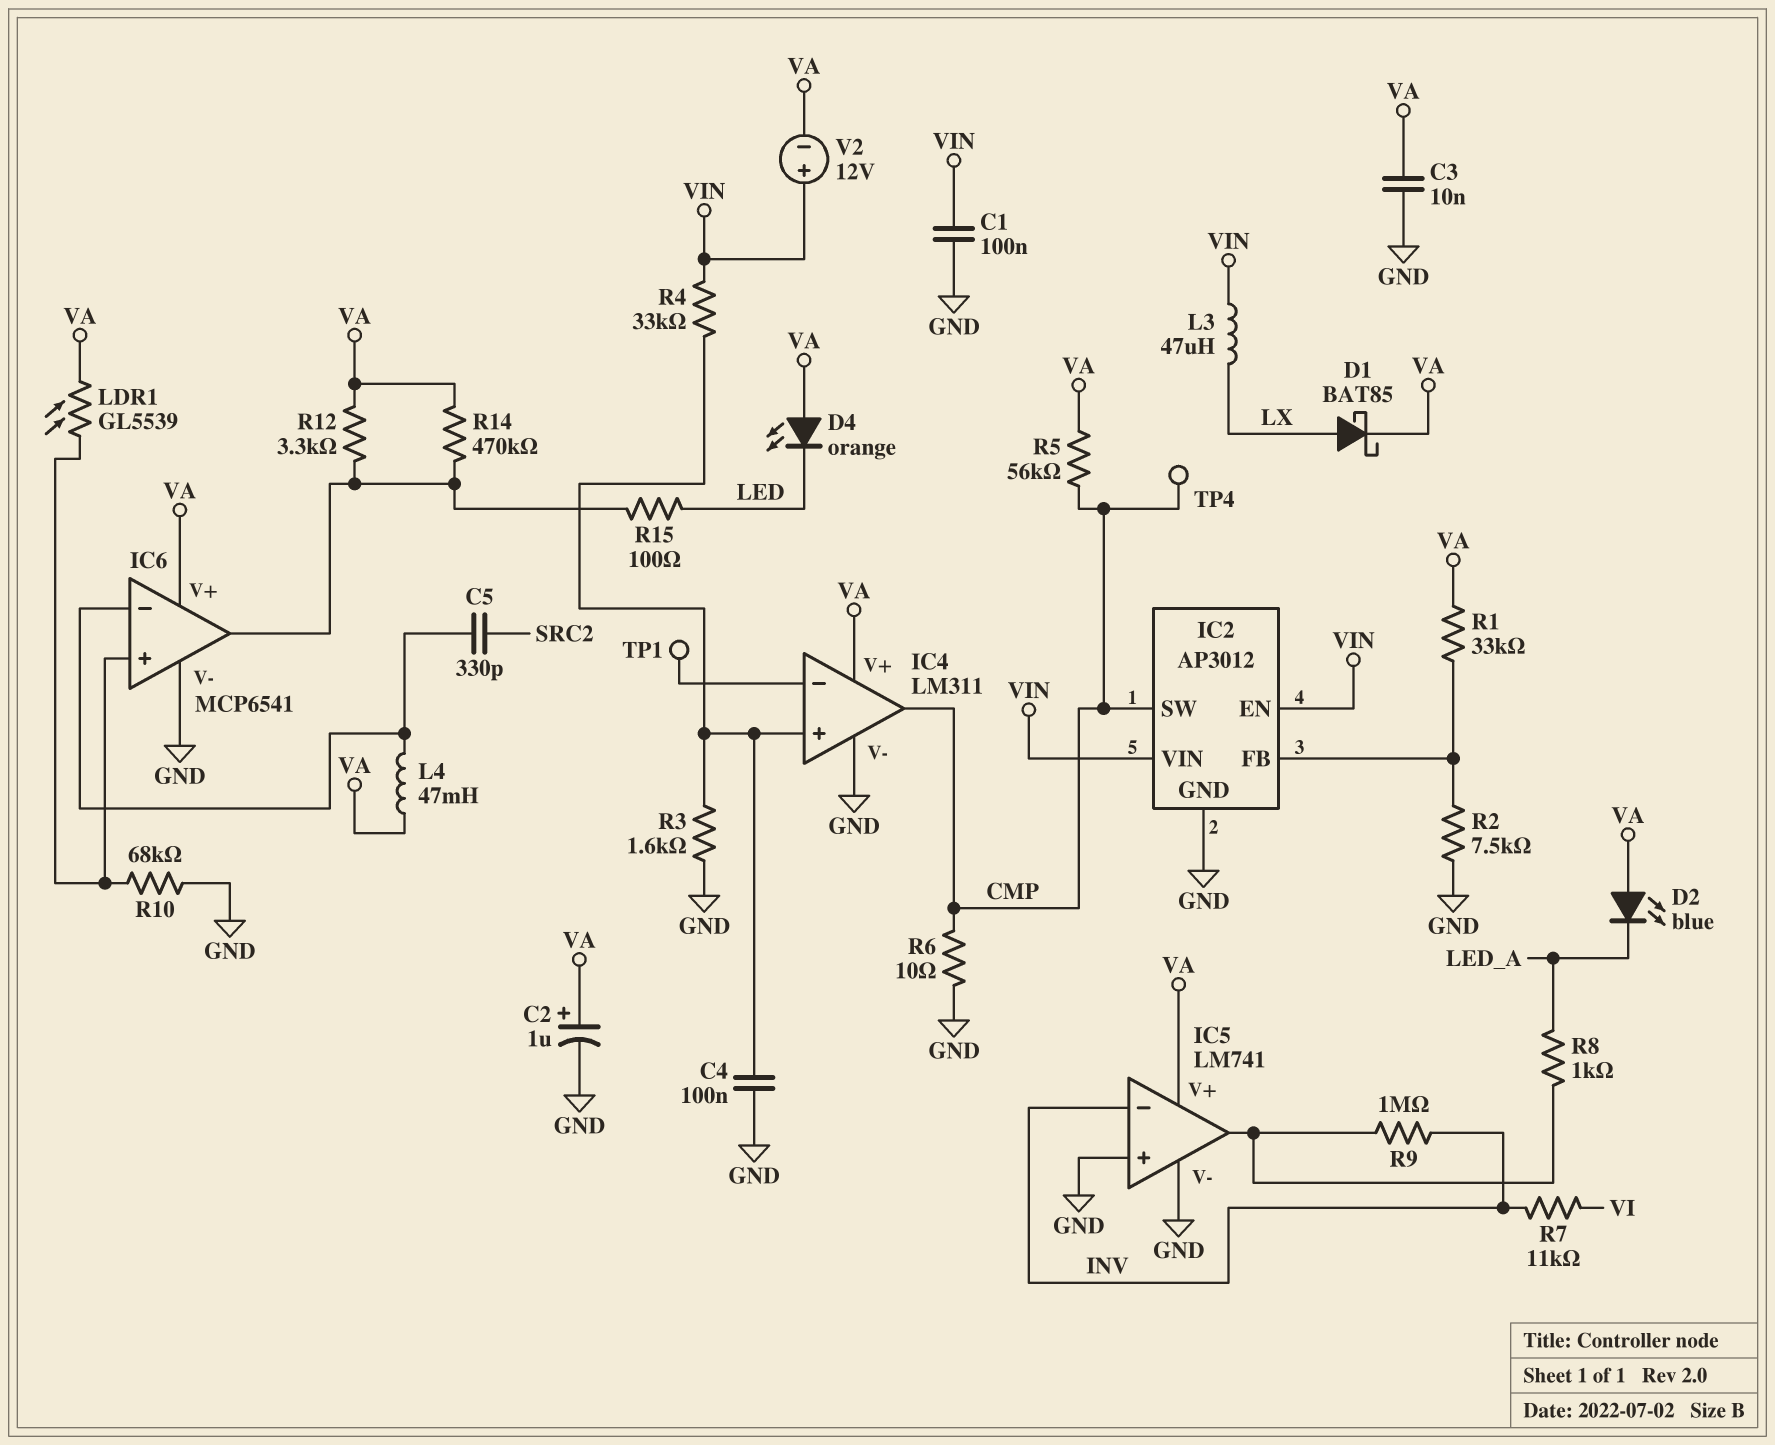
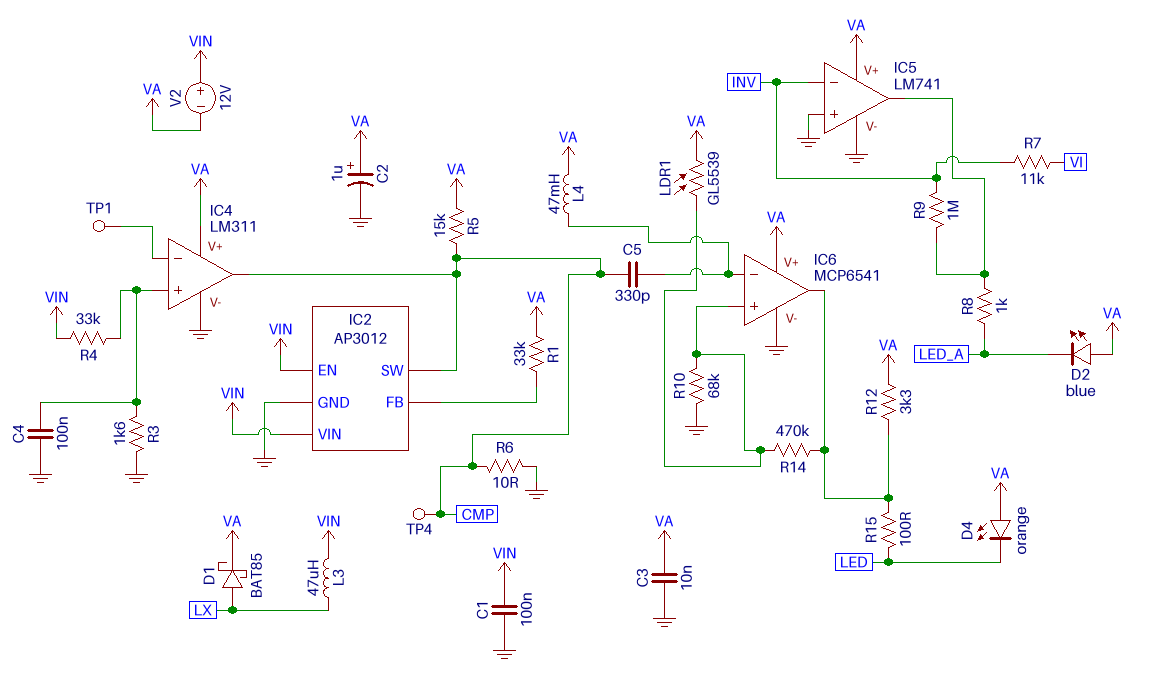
C5: 330pF (IC6/in-, SRC2) -> 330pF (CMP, IC6/in-)
R2: 7.5k (GND, IC2/FB) -> none
R5: 56k (CMP, VA) -> 15k (CMP, VA)
R14: 470k (IC6/out, VA) -> 470k (IC6/in+, IC6/out)

